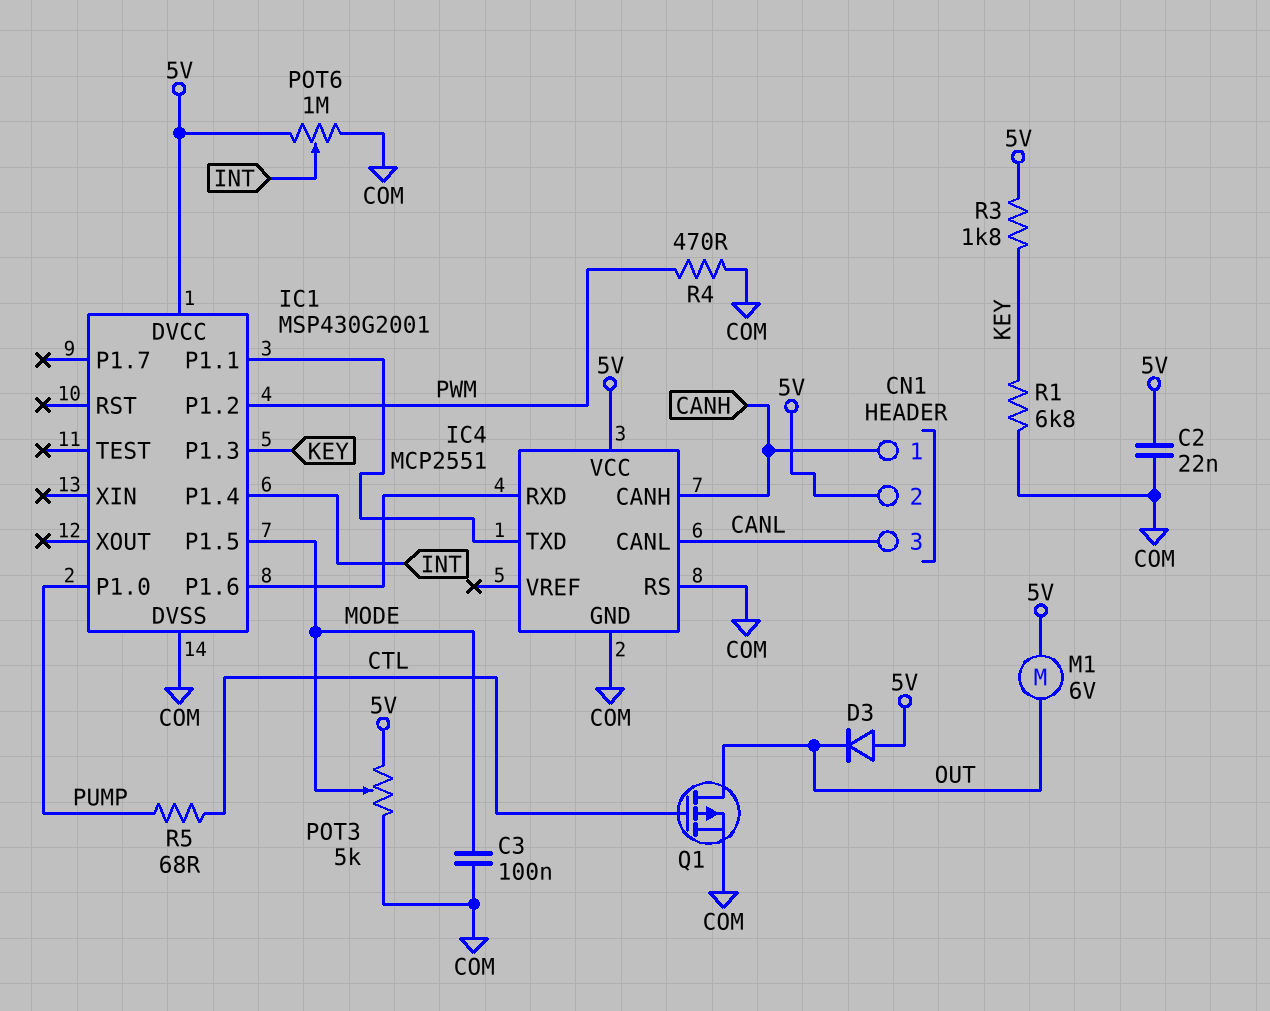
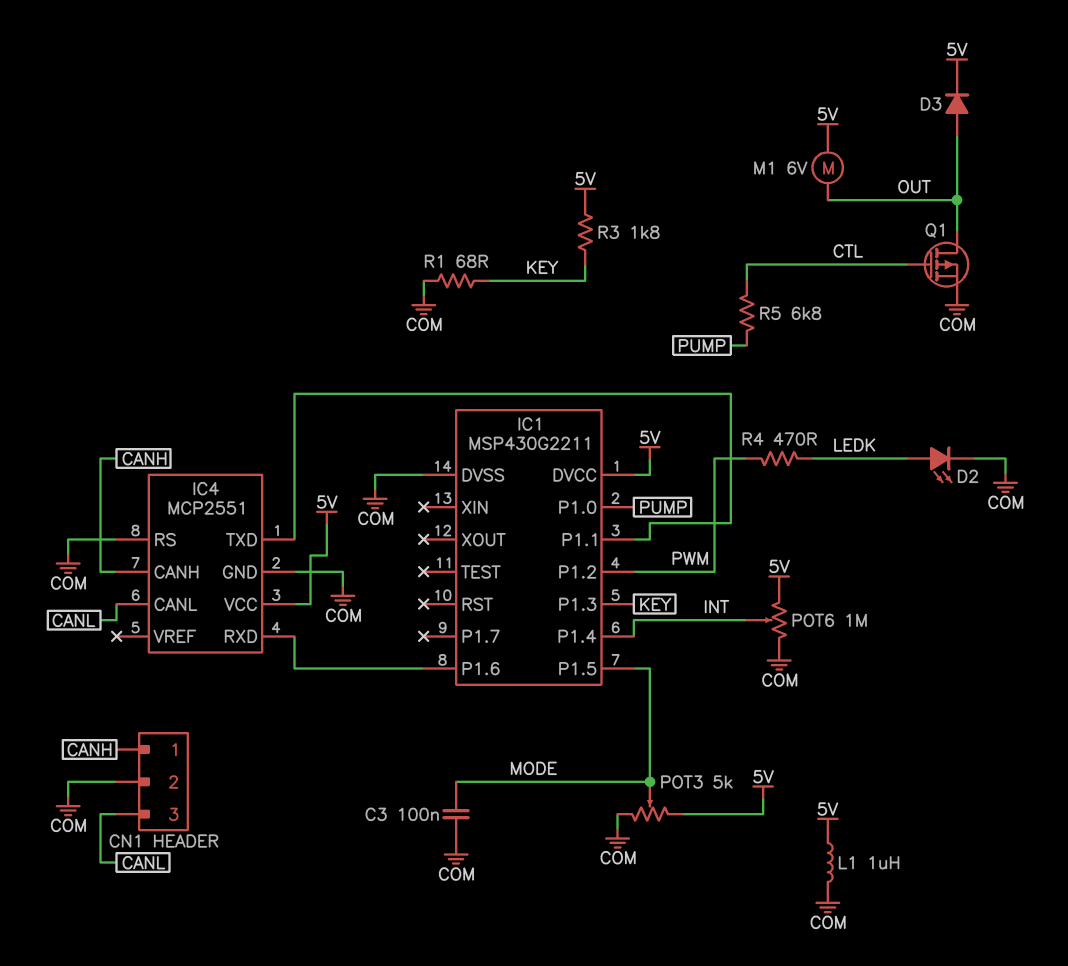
C2: 22nF (5V, COM) -> none
CN1 pin 2: 5V -> COM
D2: none -> LED (A LEDK, K COM)
D3: diode (A 5V, K OUT) -> diode (A OUT, K 5V)
IC1: MSP430G2001 -> MSP430G2211
L1: none -> 1uH (5V, COM)
R1: 6.8k (COM, KEY) -> 68 (COM, KEY)
R4: 470 (COM, PWM) -> 470 (LEDK, PWM)
R5: 68 (CTL, PUMP) -> 6.8k (CTL, PUMP)

